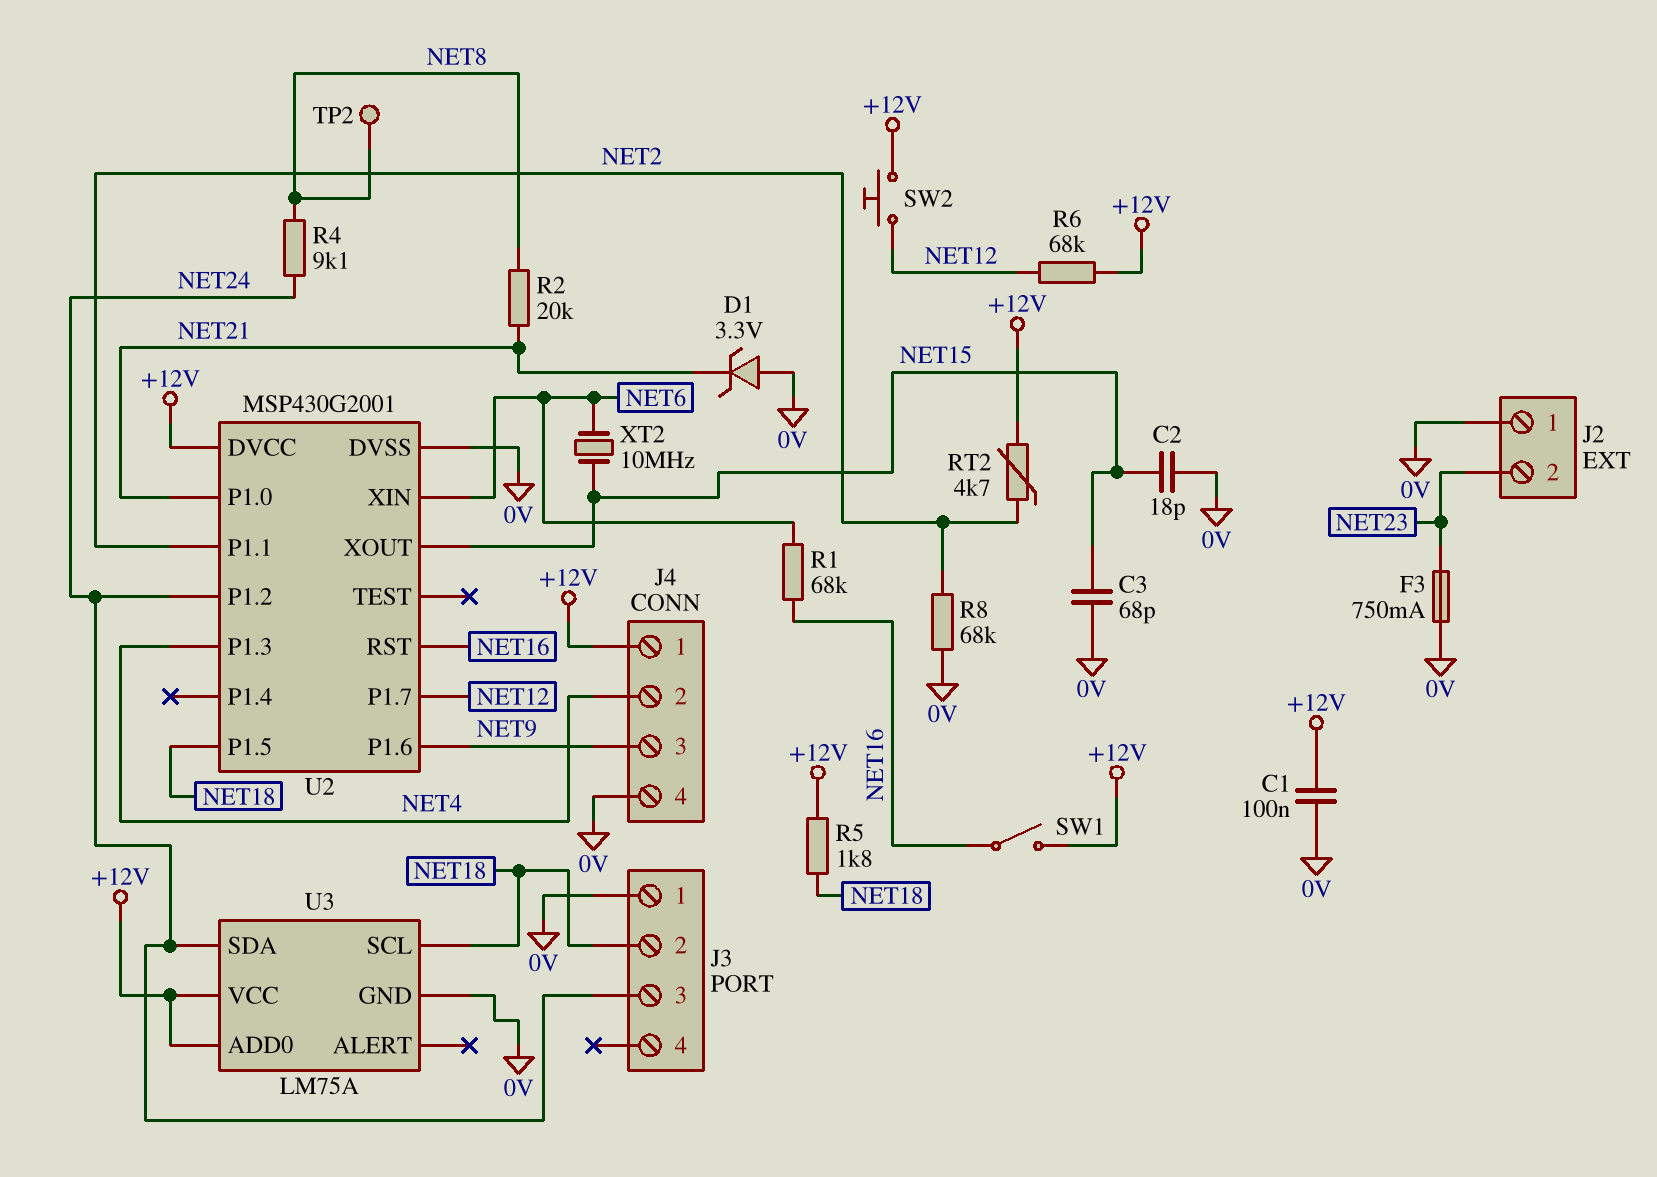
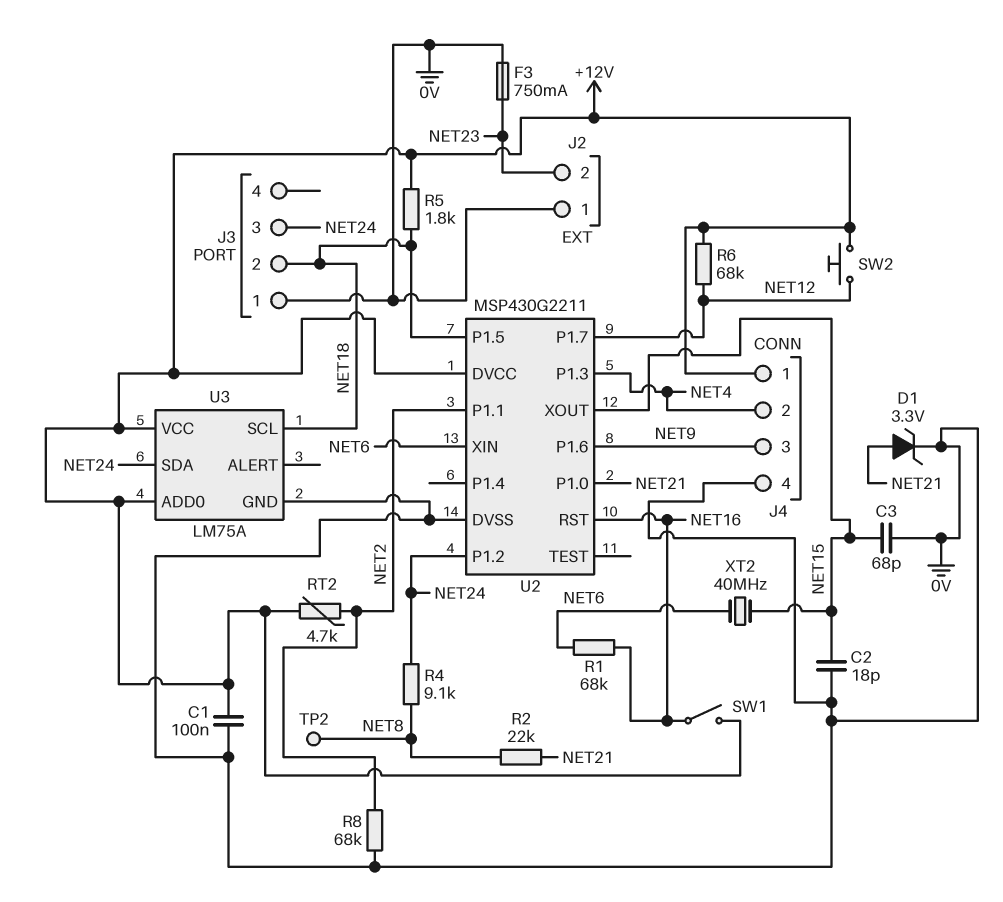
D1: zener 3.3V (A 0V, K NET21) -> zener 3.3V (A NET21, K 0V)
R2: 20k (NET8, NET21) -> 22k (NET8, NET21)
U2: MSP430G2001 -> MSP430G2211
XT2: 10MHz (NET6, NET15) -> 40MHz (NET6, NET15)

